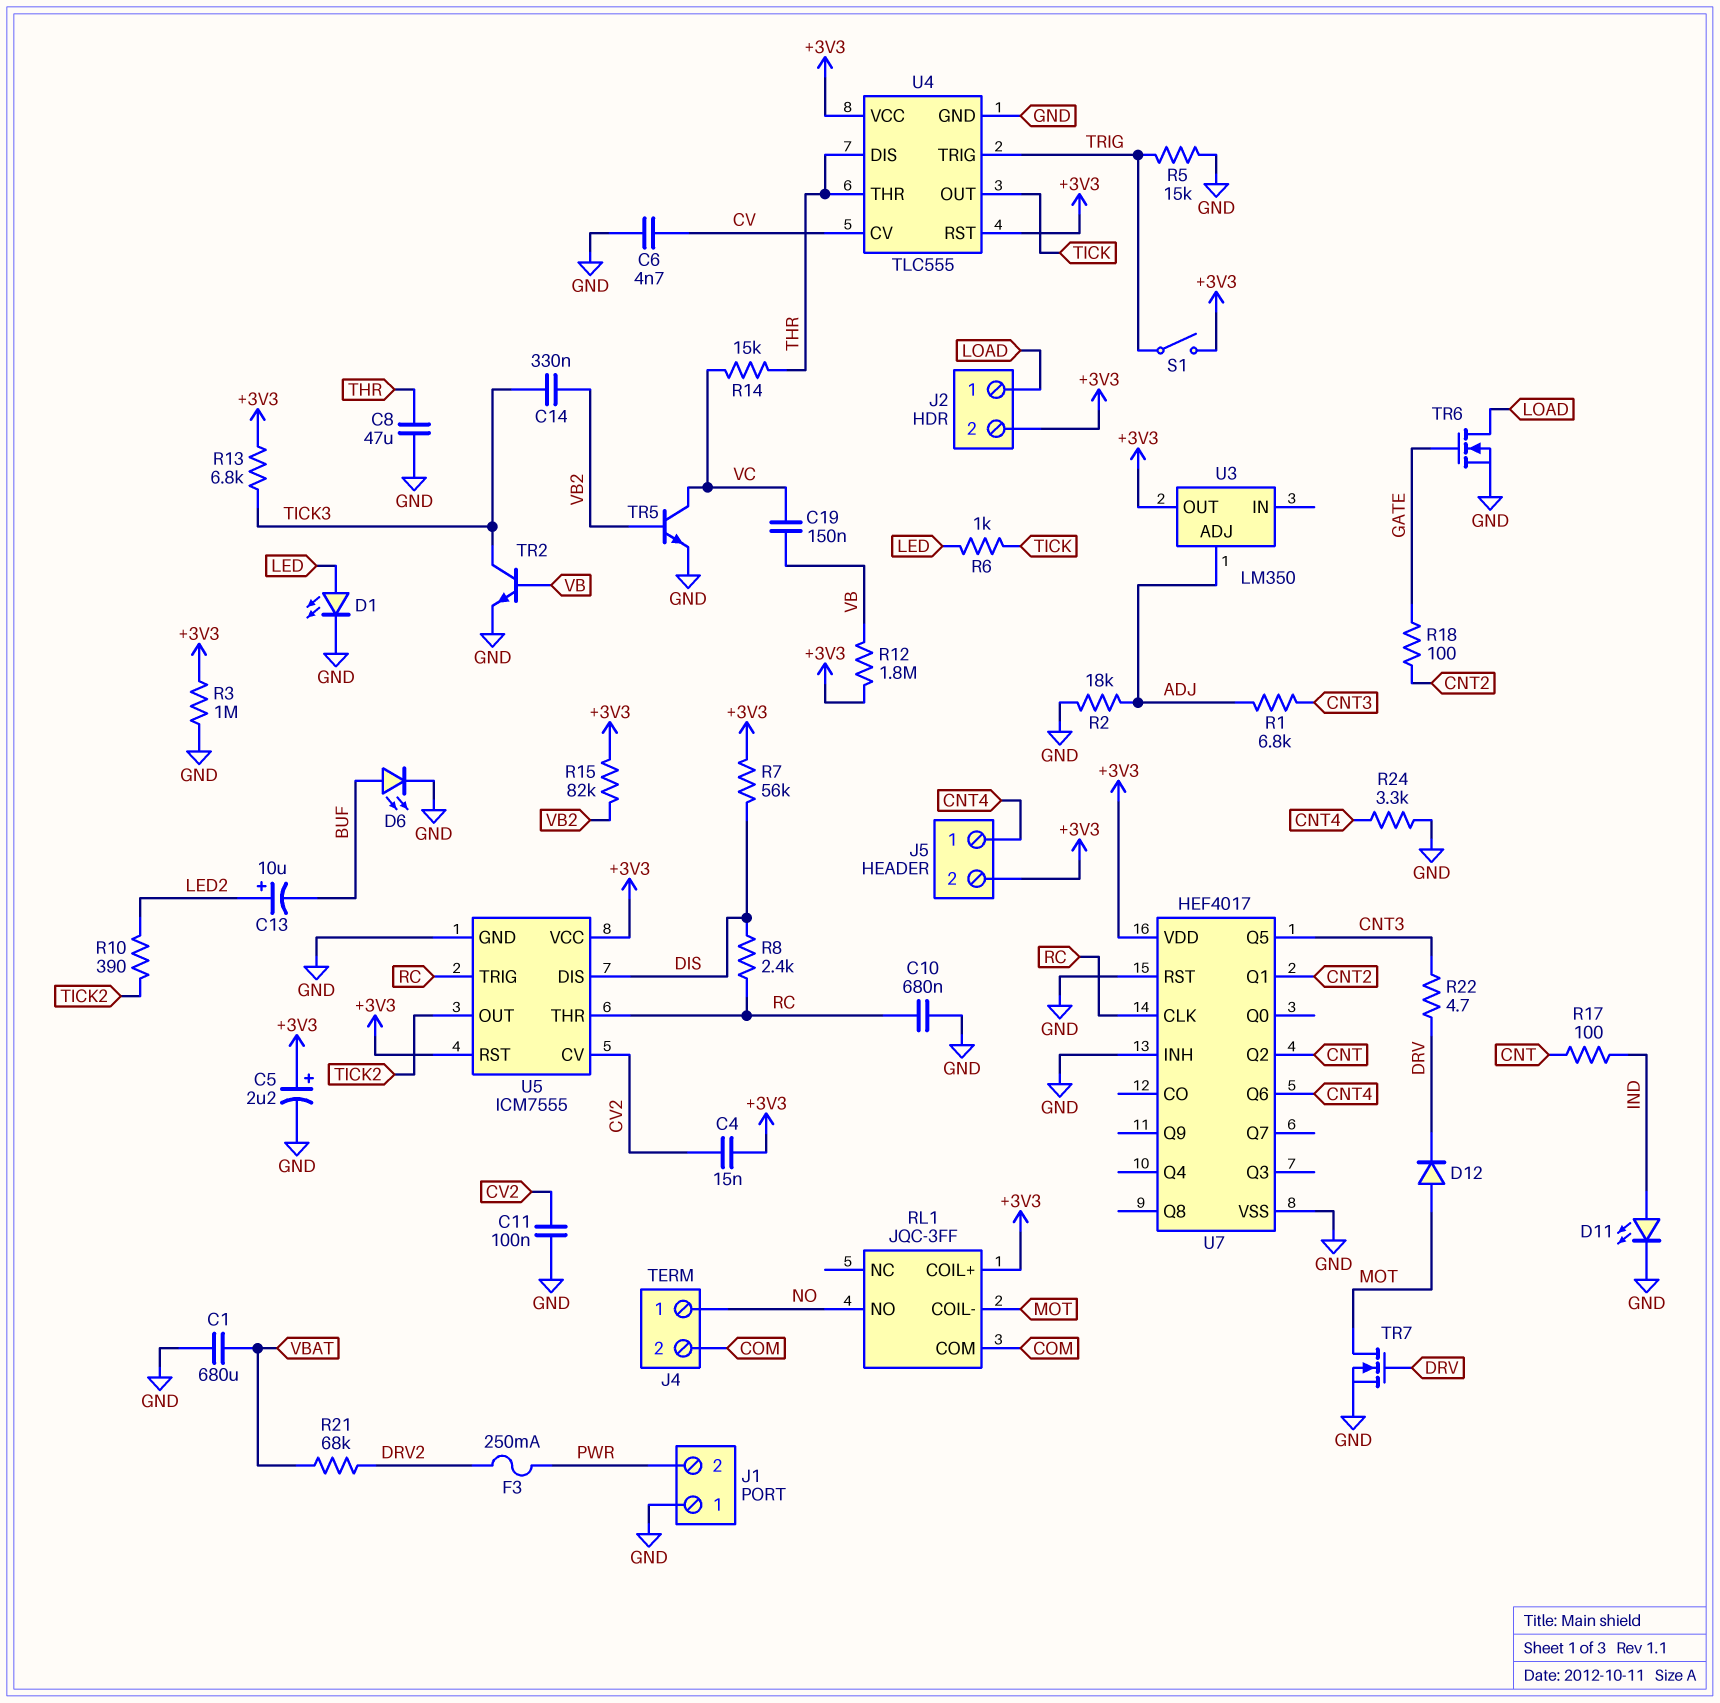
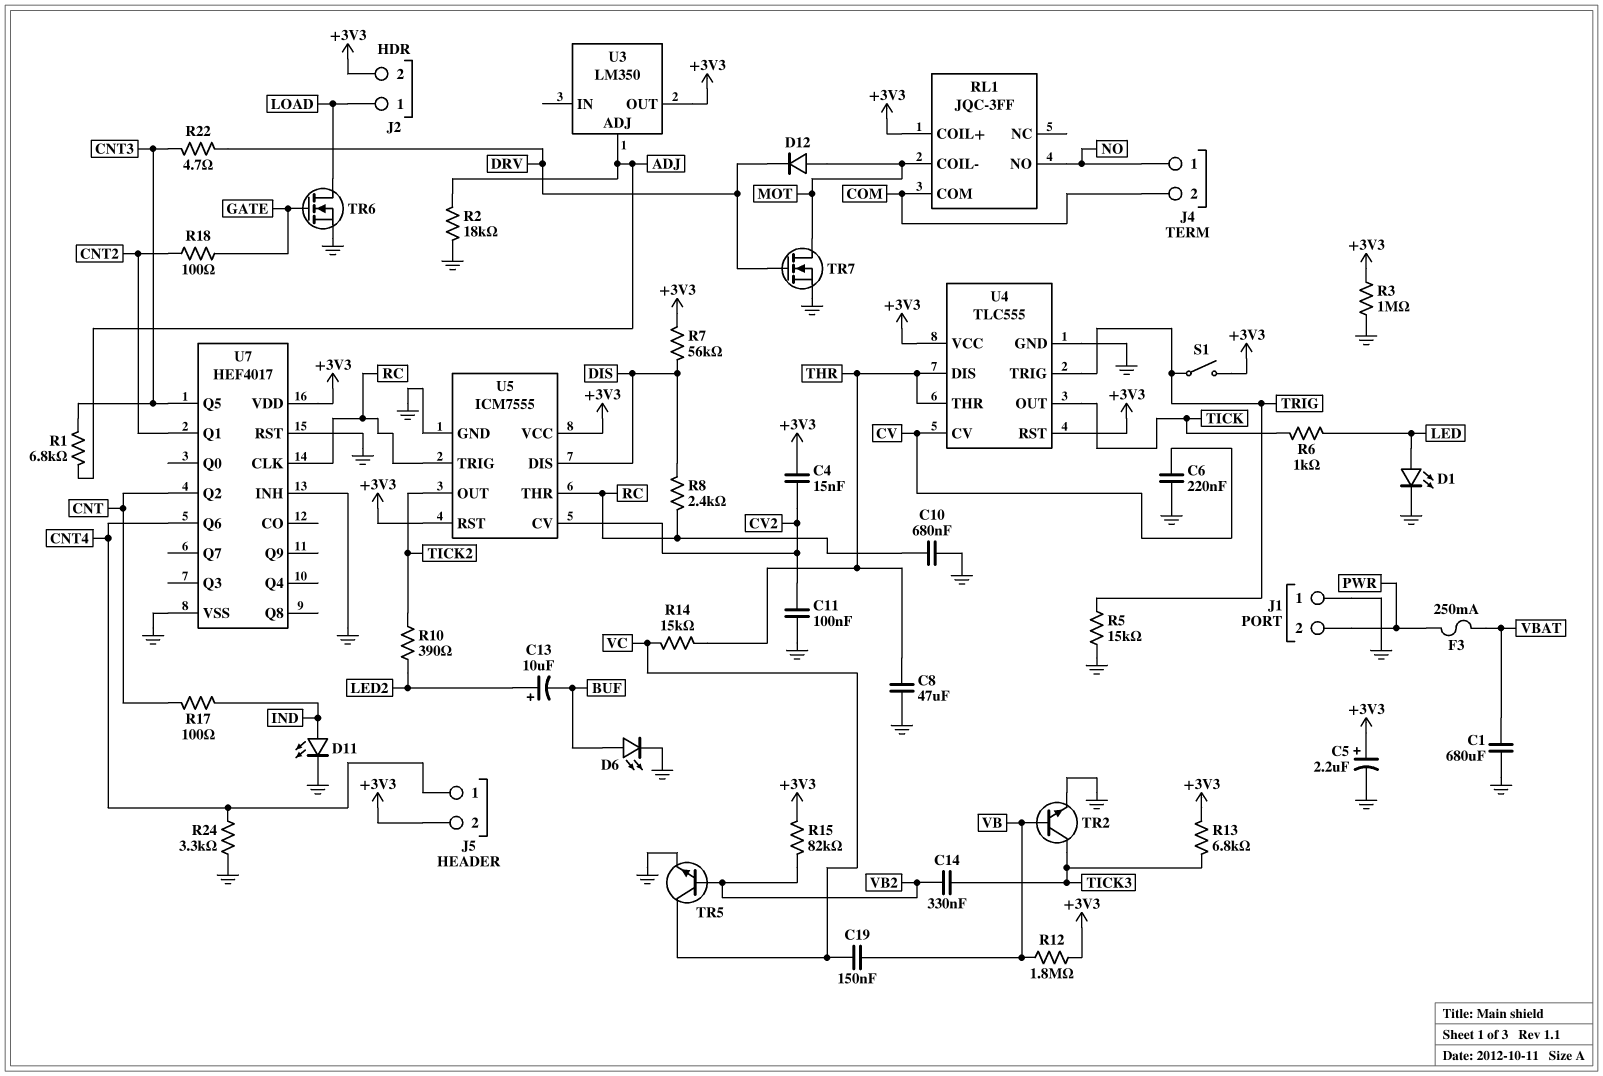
C6: 4.7nF (CV, GND) -> 220nF (CV, GND)
F3: 250mA (DRV2, PWR) -> 250mA (PWR, VBAT)
R21: 68k (DRV2, VBAT) -> none

